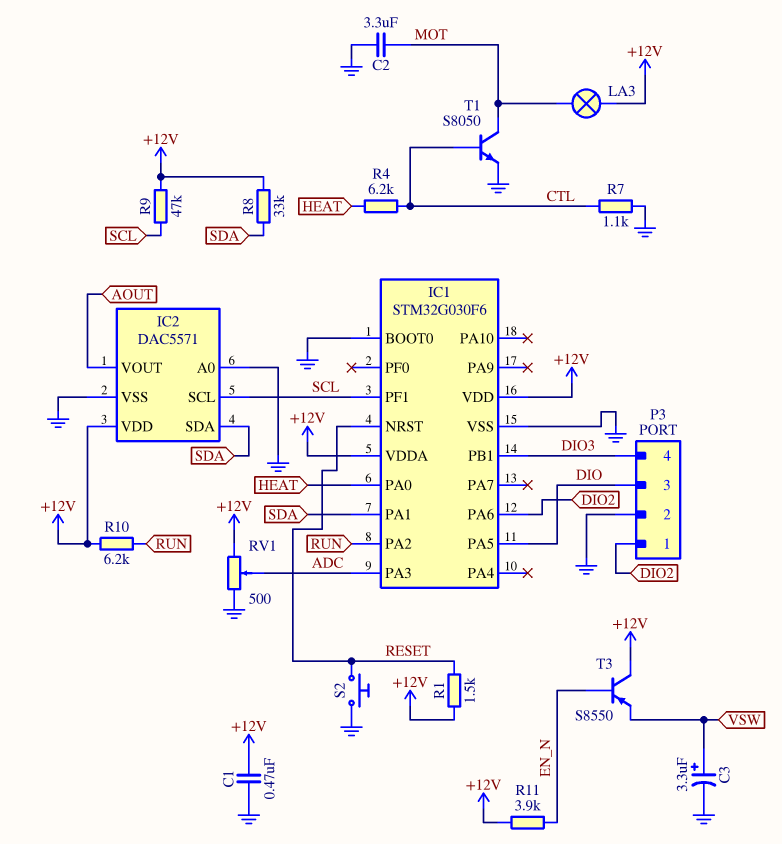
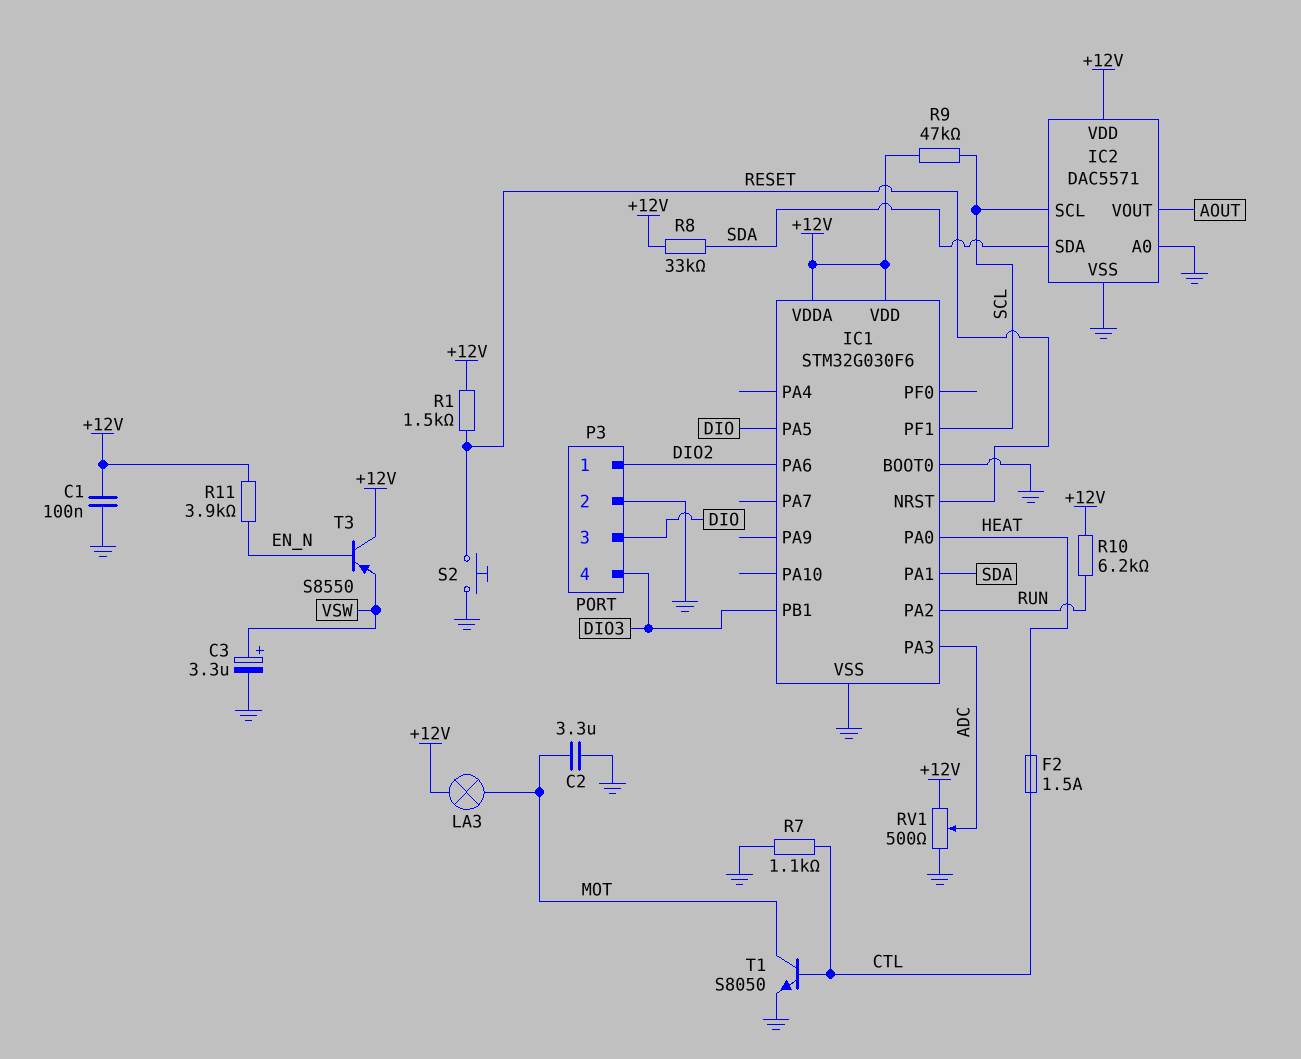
C1: 470nF (+12V, GND) -> 100nF (+12V, GND)
F2: none -> 1.5A (CTL, HEAT)
R4: 6.2k (CTL, HEAT) -> none

